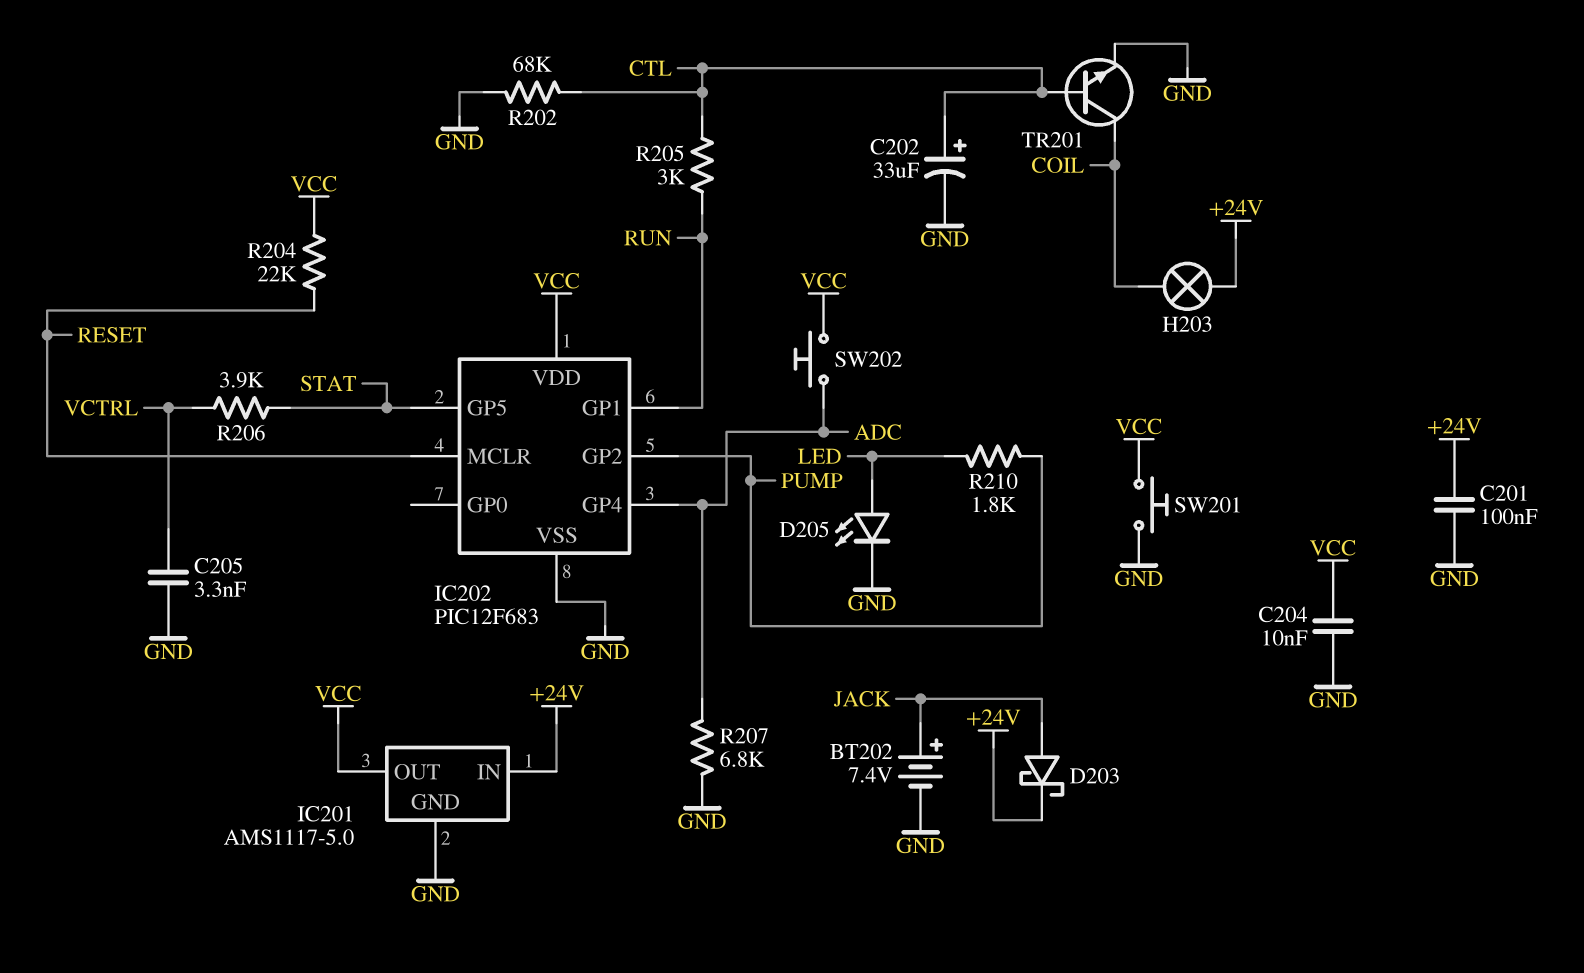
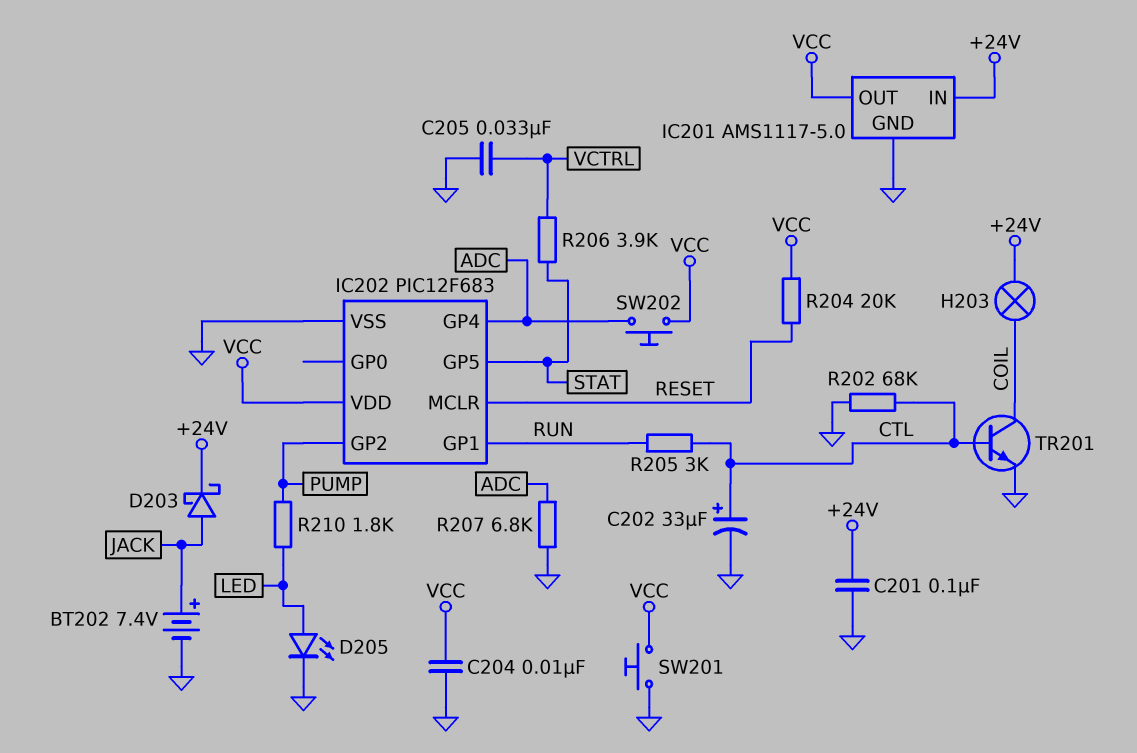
C205: 3.3nF (GND, VCTRL) -> 33nF (GND, VCTRL)
R204: 22k (RESET, VCC) -> 20k (RESET, VCC)

